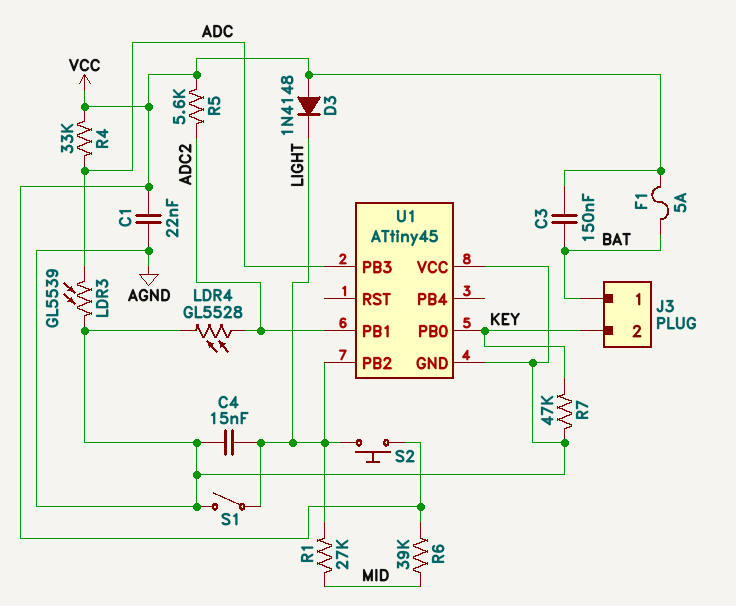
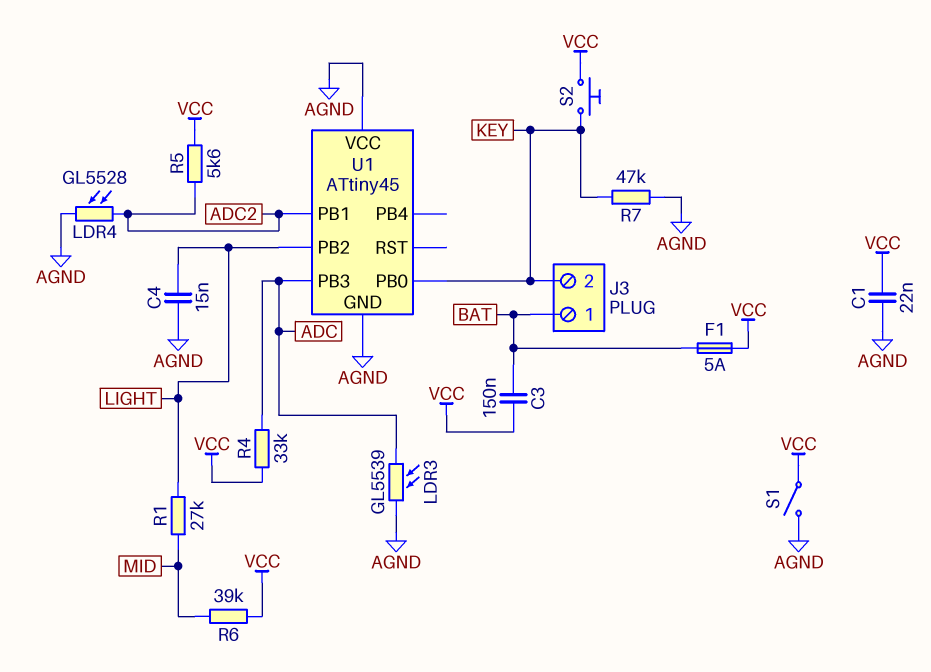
D3: diode 1N4148 (A VCC, K LIGHT) -> none
S1: switch (AGND, LIGHT) -> switch (AGND, VCC)
S2: button (LIGHT, VCC) -> button (KEY, VCC)

